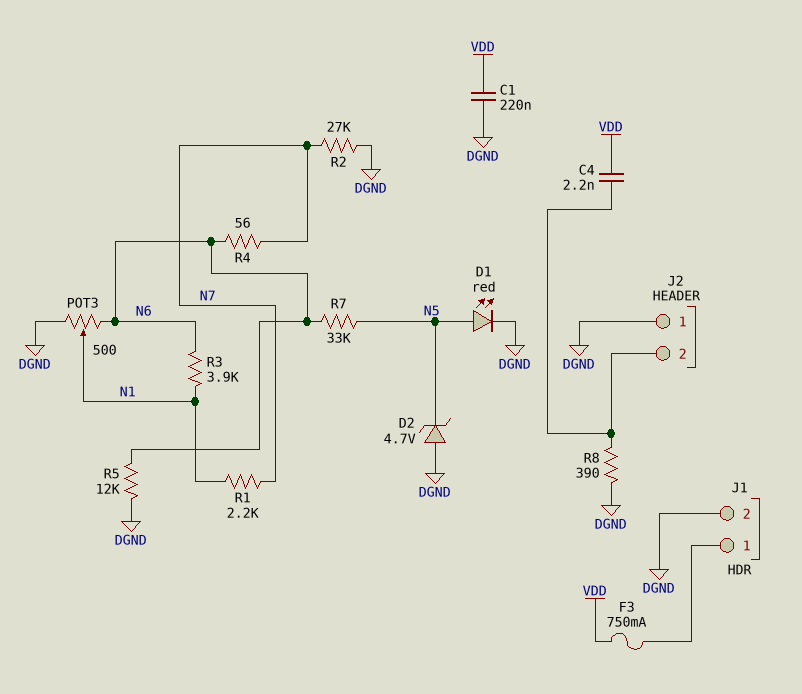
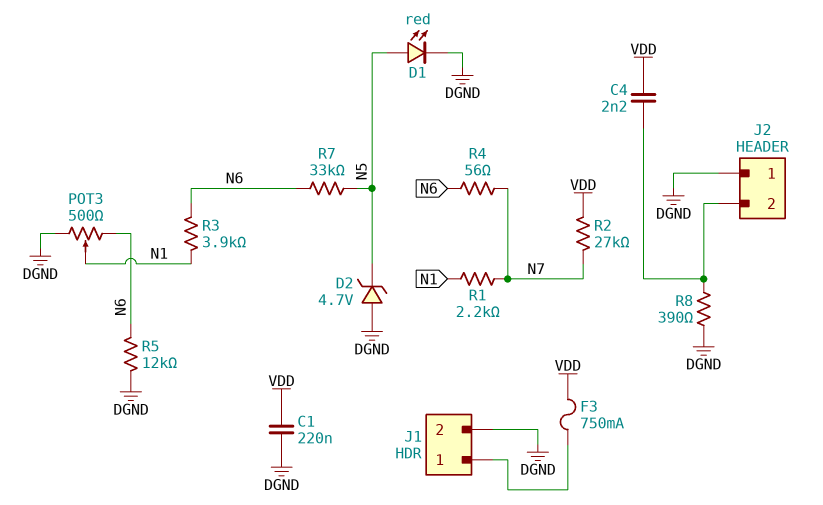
R2: 27k (DGND, N7) -> 27k (N7, VDD)

